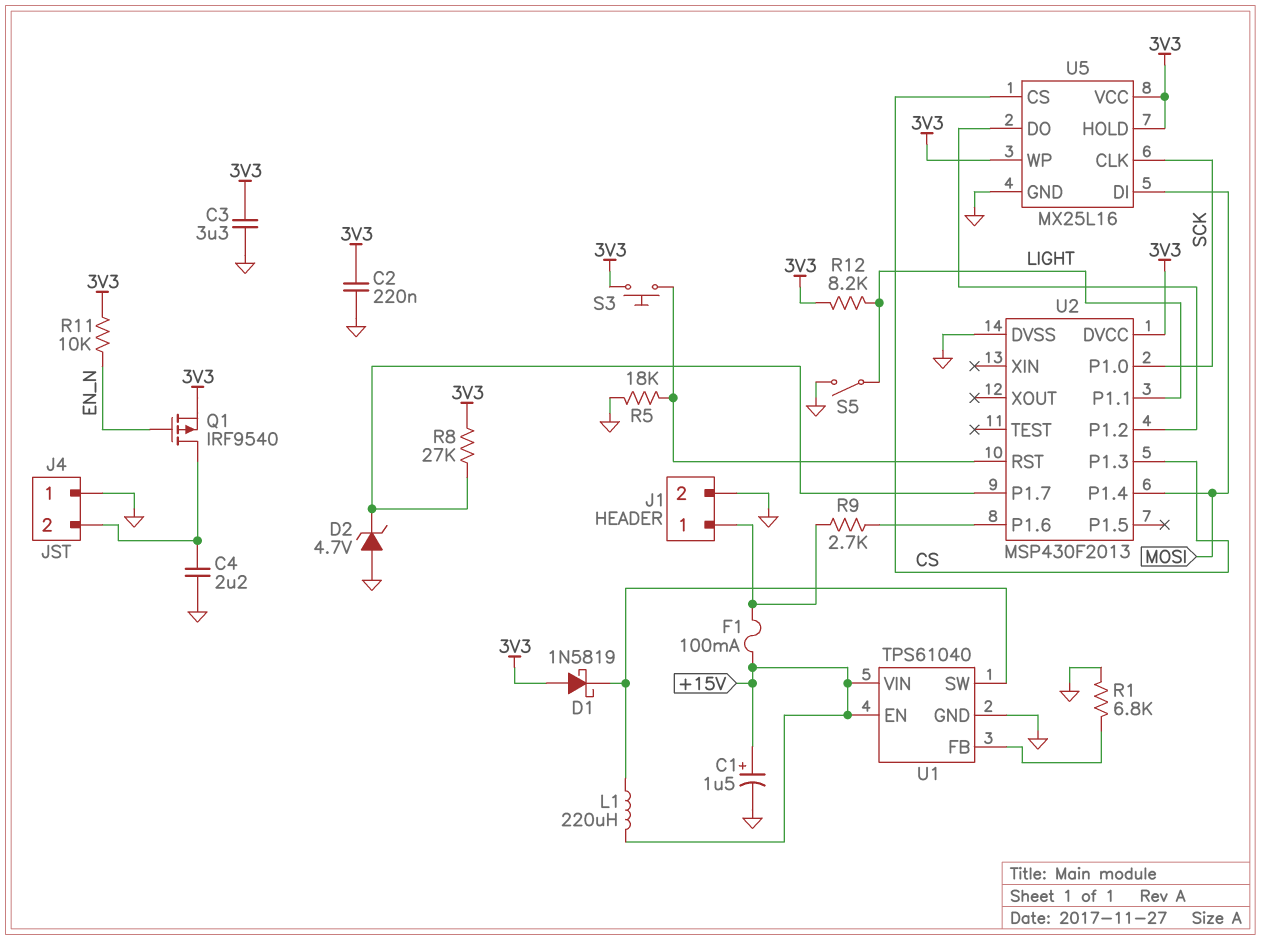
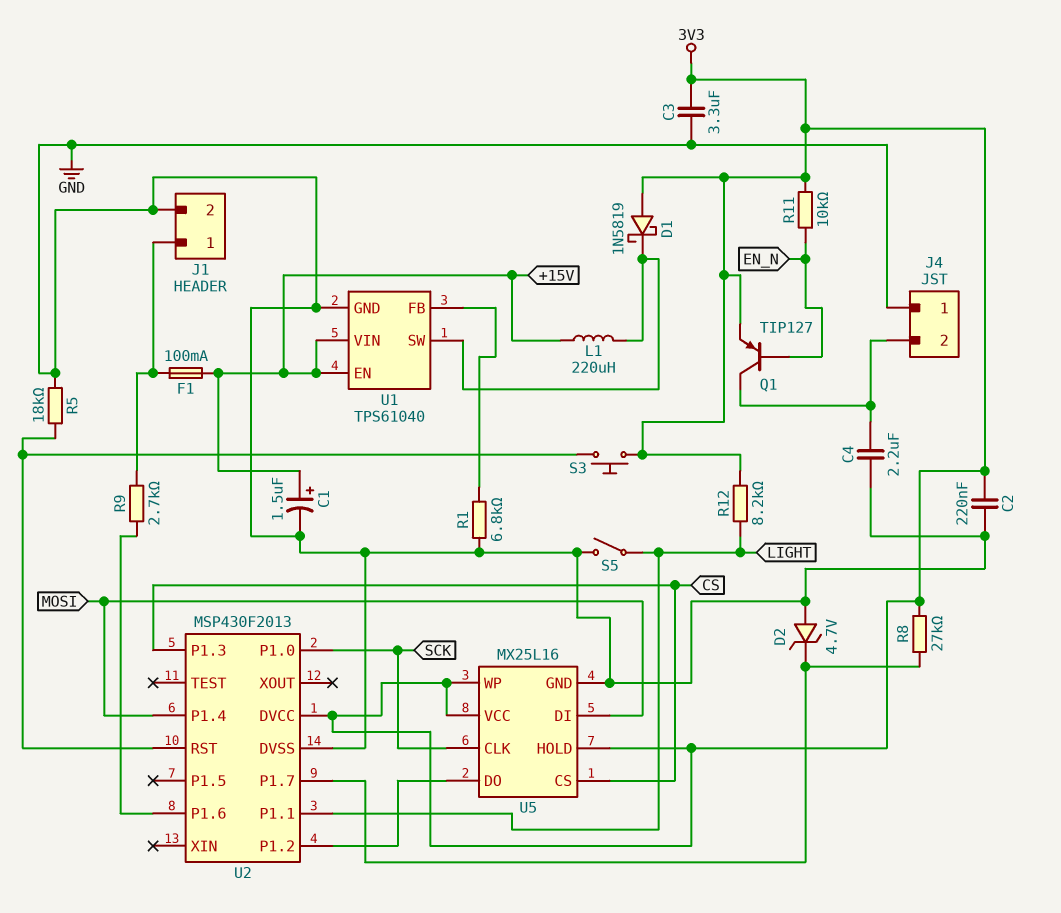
Q1: PMOS IRF9540 (G EN_N, D J4/2, S 3V3) -> PNP TIP127 (B EN_N, C J4/2, E 3V3)

